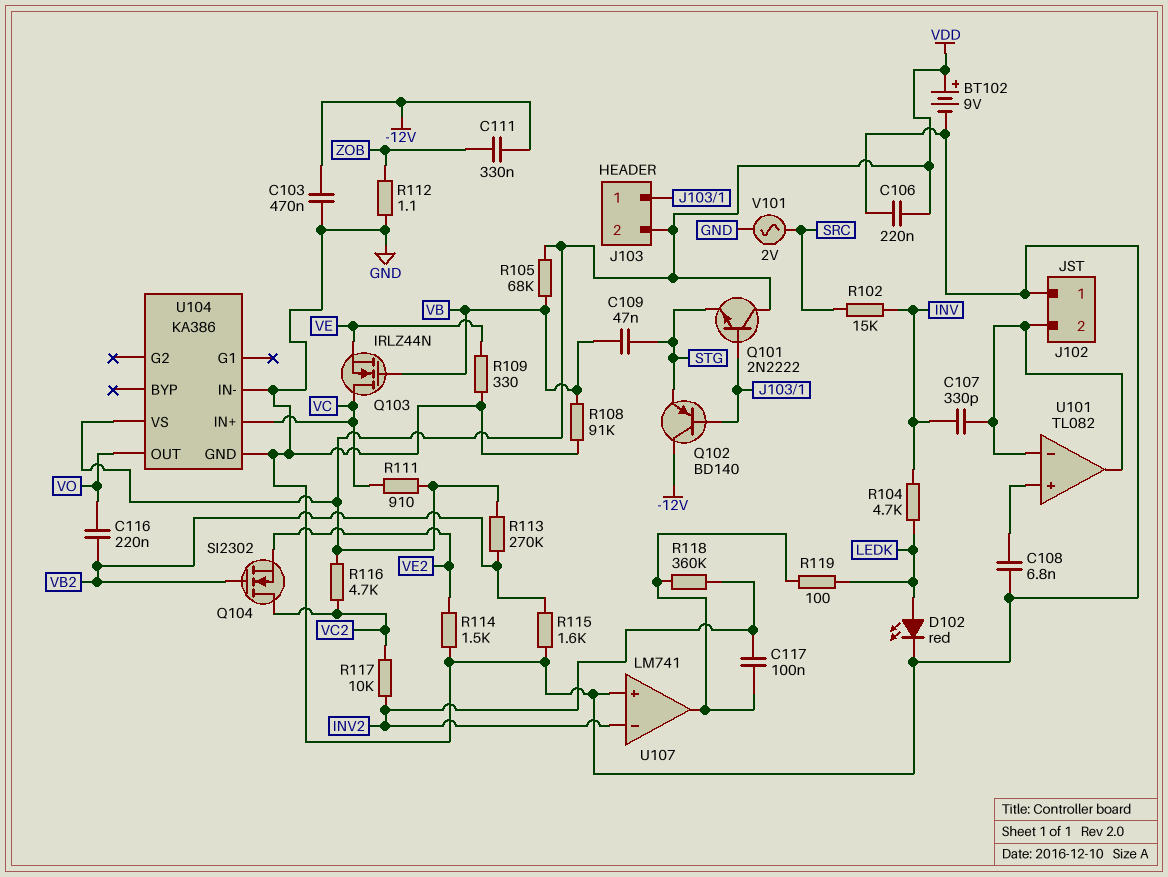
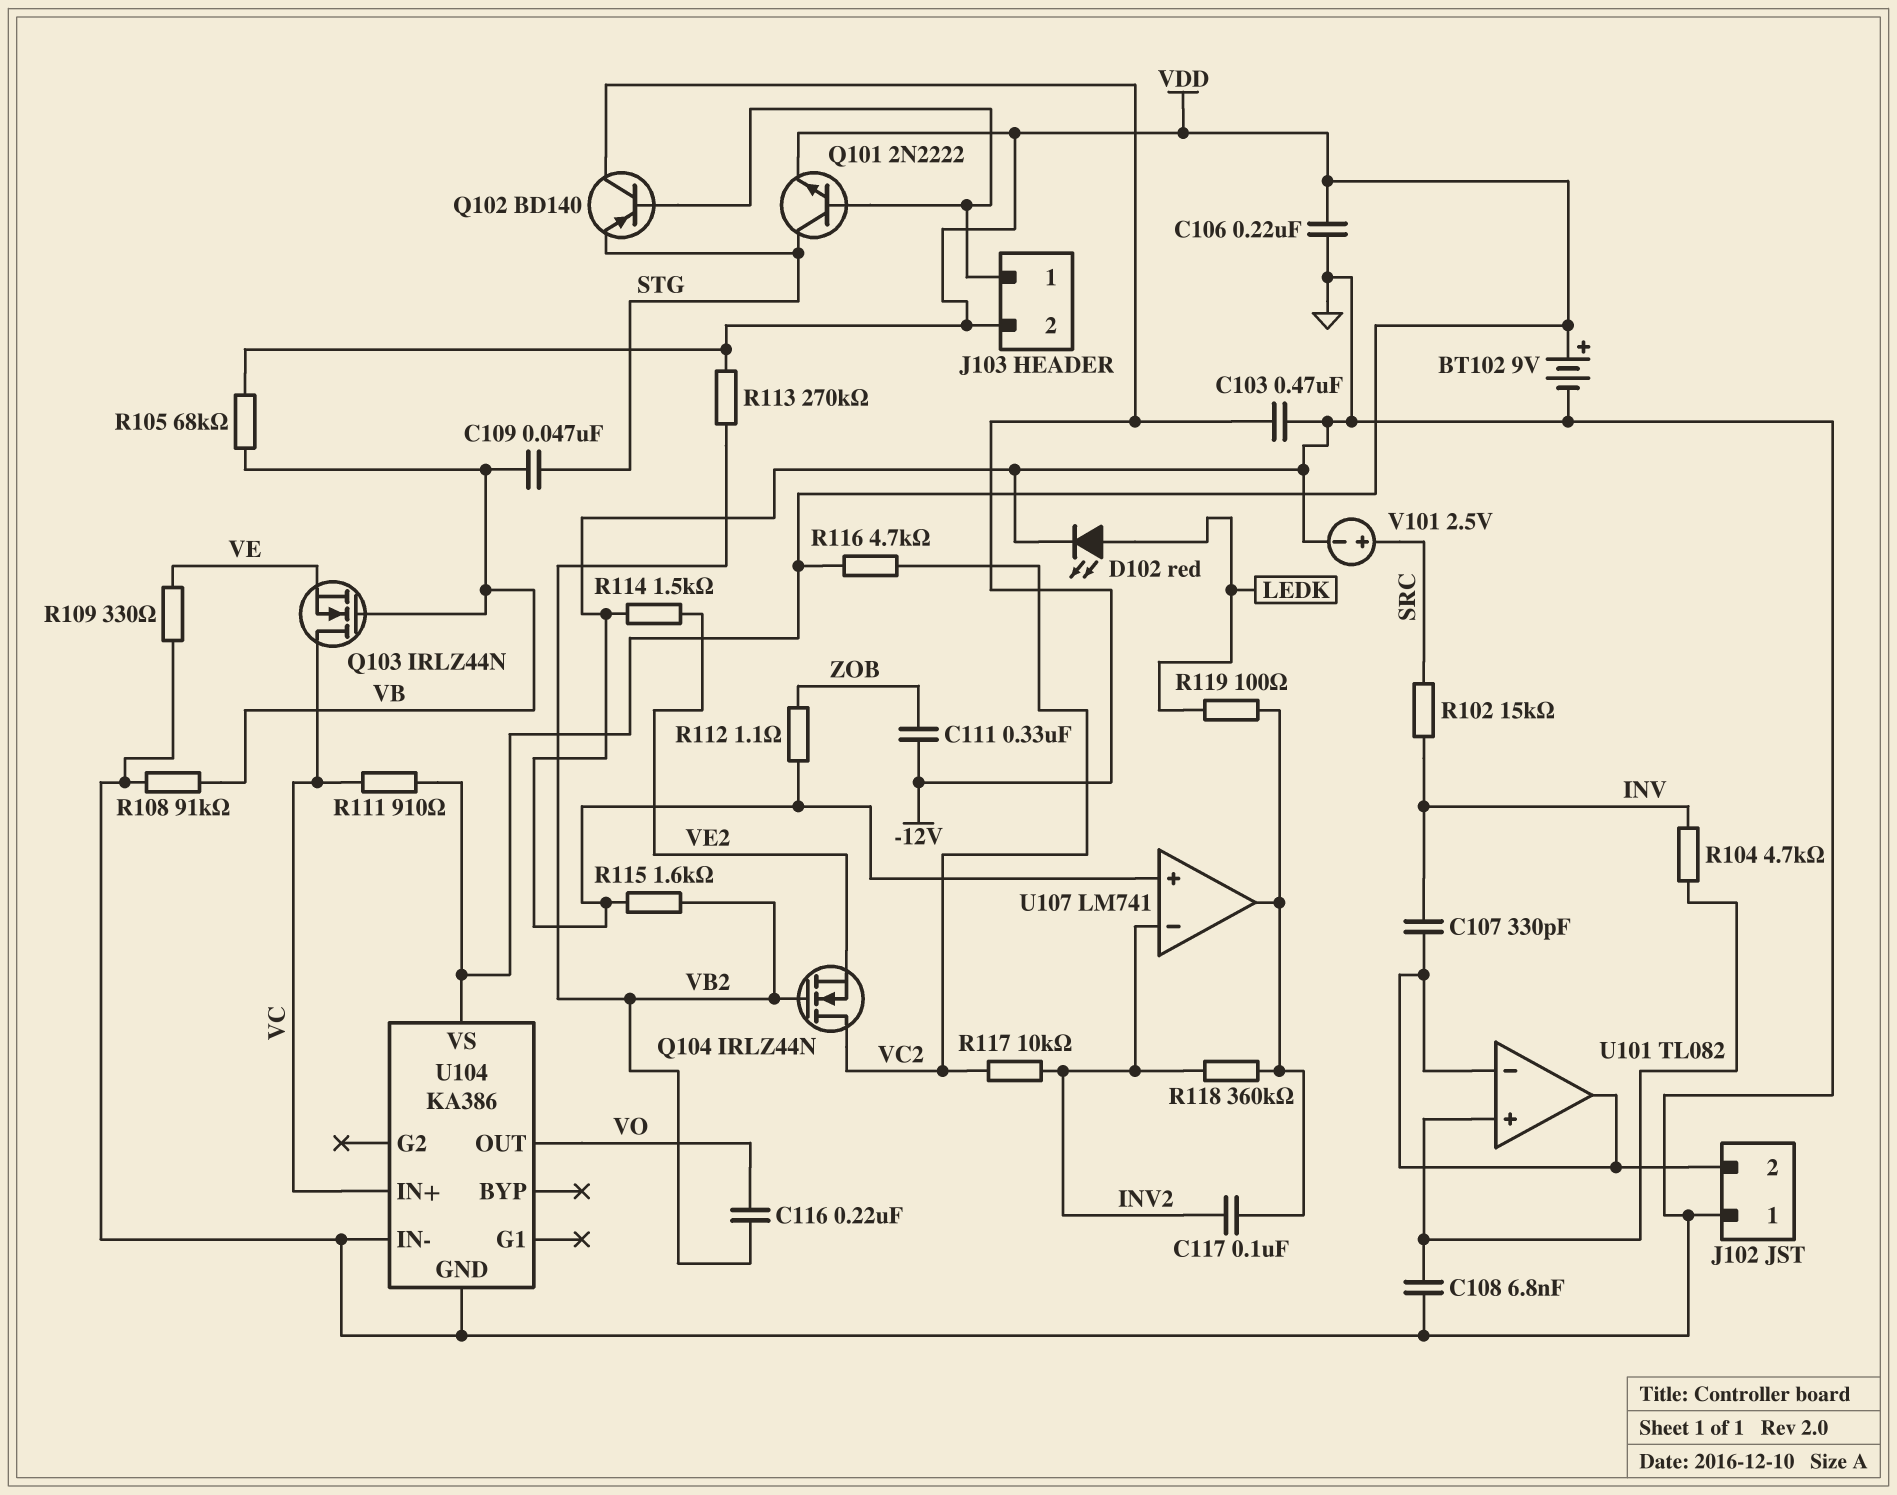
Q101: NPN 2N2222 (B J103/1, C VDD, E STG) -> NPN 2N2222 (B J103/1, C STG, E VDD)
Q104: NMOS SI2302 (G VB2, D VC2, S VE2) -> NMOS IRLZ44N (G VB2, D VC2, S VE2)
R104: 4.7k (INV, LEDK) -> 4.7k (INV, U101/in+)
V101: AC 2V (GND, SRC) -> 2.5V (plus SRC, minus GND)

